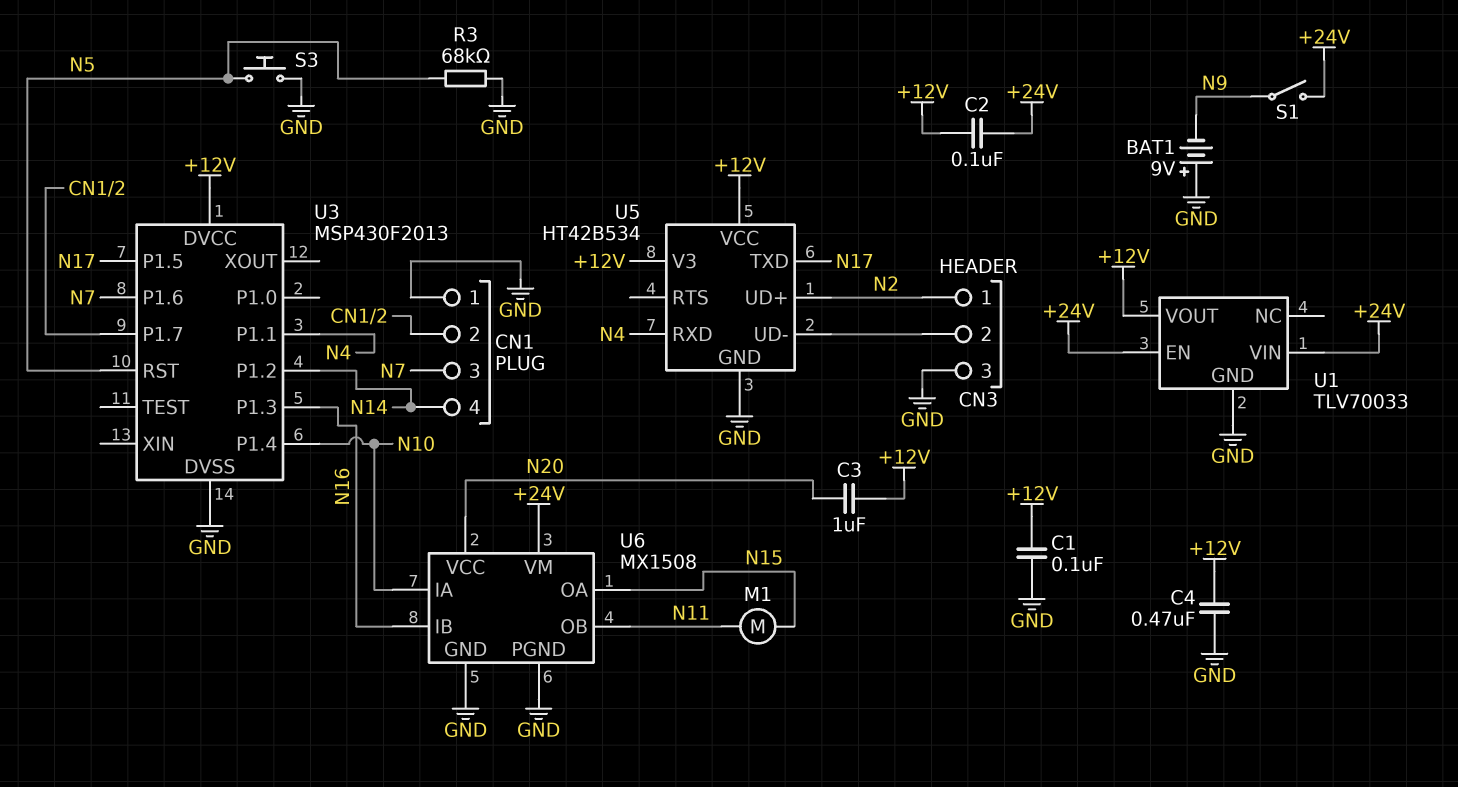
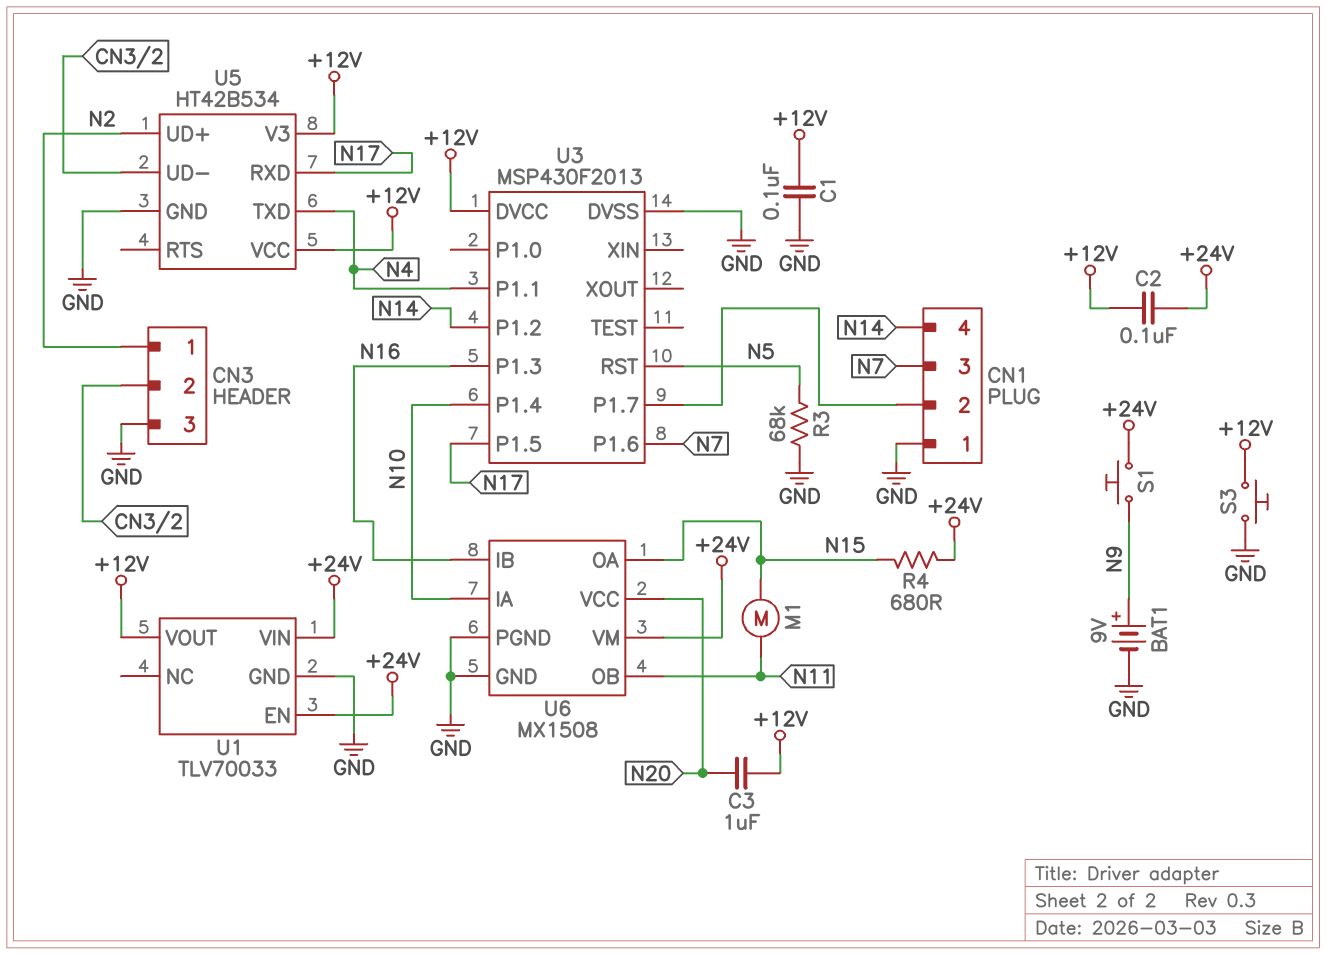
BAT1: 9V (plus GND, minus N9) -> 9V (plus N9, minus GND)
C4: 470nF (+12V, GND) -> none
R4: none -> 680 (+24V, N15)
S1: switch (+24V, N9) -> button (+24V, N9)
S3: button (GND, N5) -> button (+12V, GND)
U5 pin RXD: N4 -> N17
U5 pin TXD: N17 -> N4

